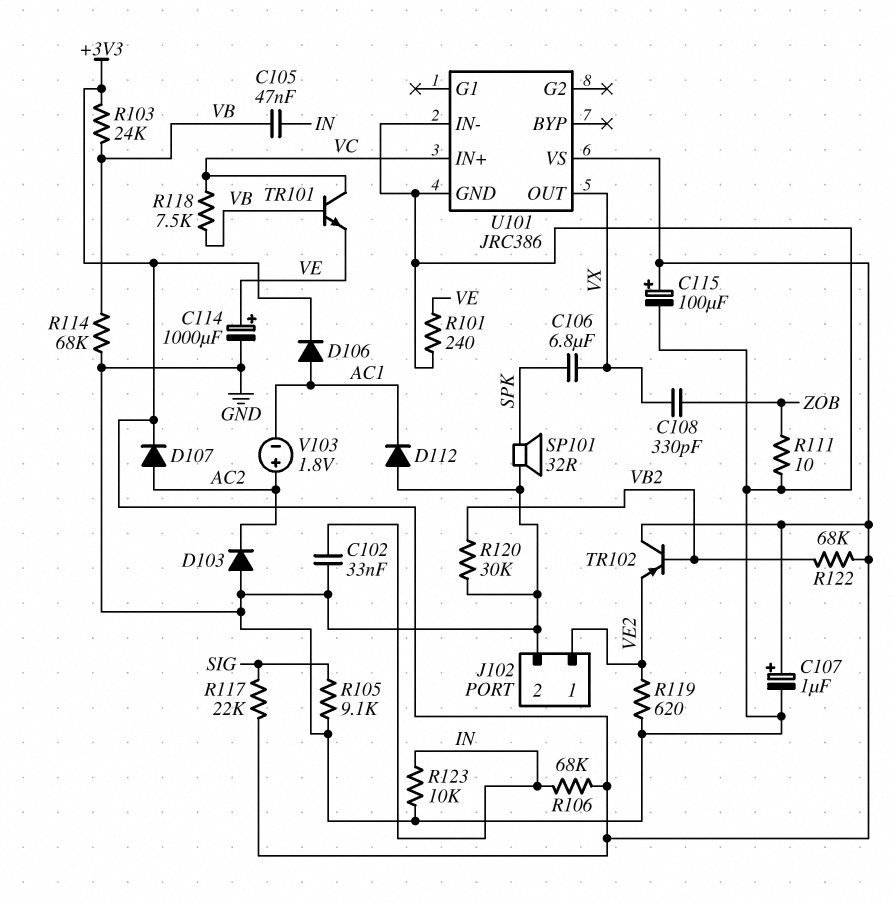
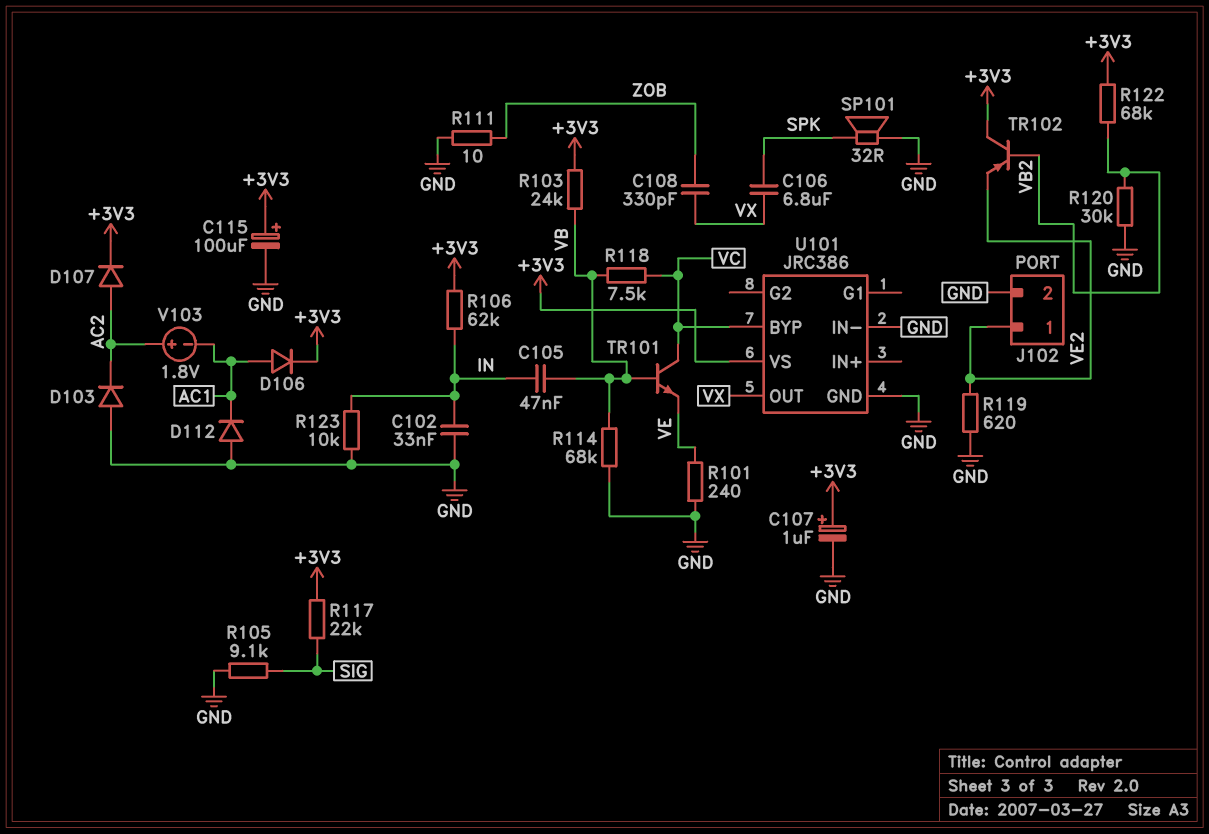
C114: 1000uF (plus VE, minus GND) -> none
R106: 68k (+3V3, IN) -> 62k (+3V3, IN)
U101 pin BYP: none -> VC
U101 pin IN+: VC -> none

